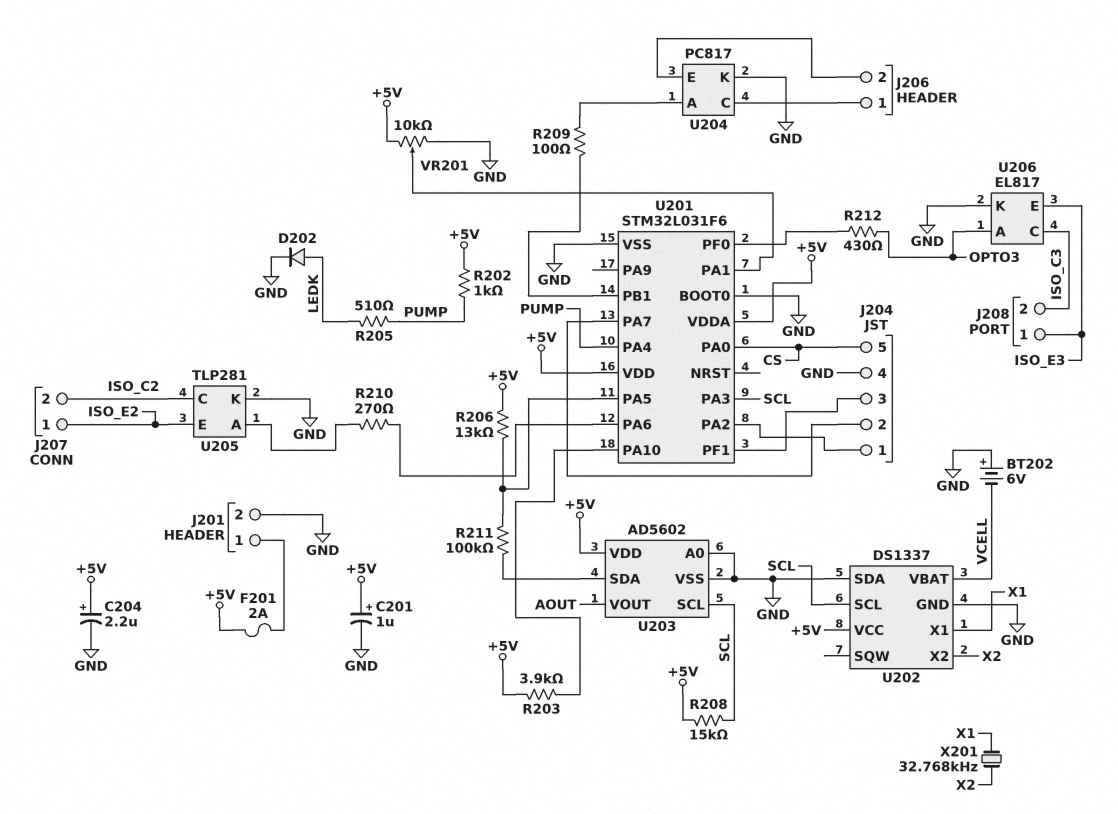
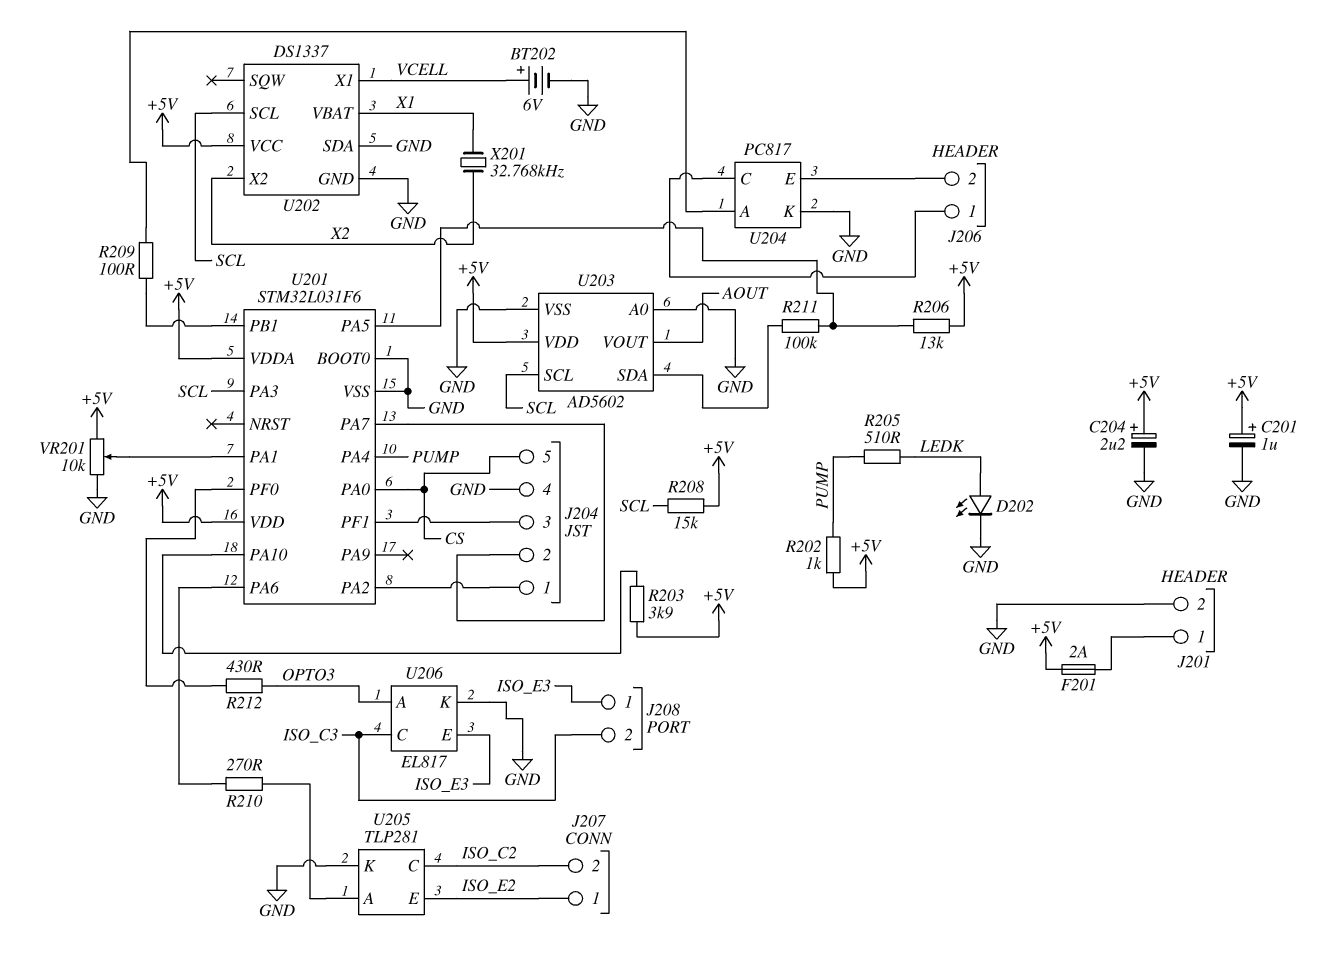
BT202: 6V (plus GND, minus VCELL) -> 6V (plus VCELL, minus GND)
D202: diode (A LEDK, K GND) -> LED (A LEDK, K GND)
U202 pin VBAT: VCELL -> X1
U202 pin X1: X1 -> VCELL

